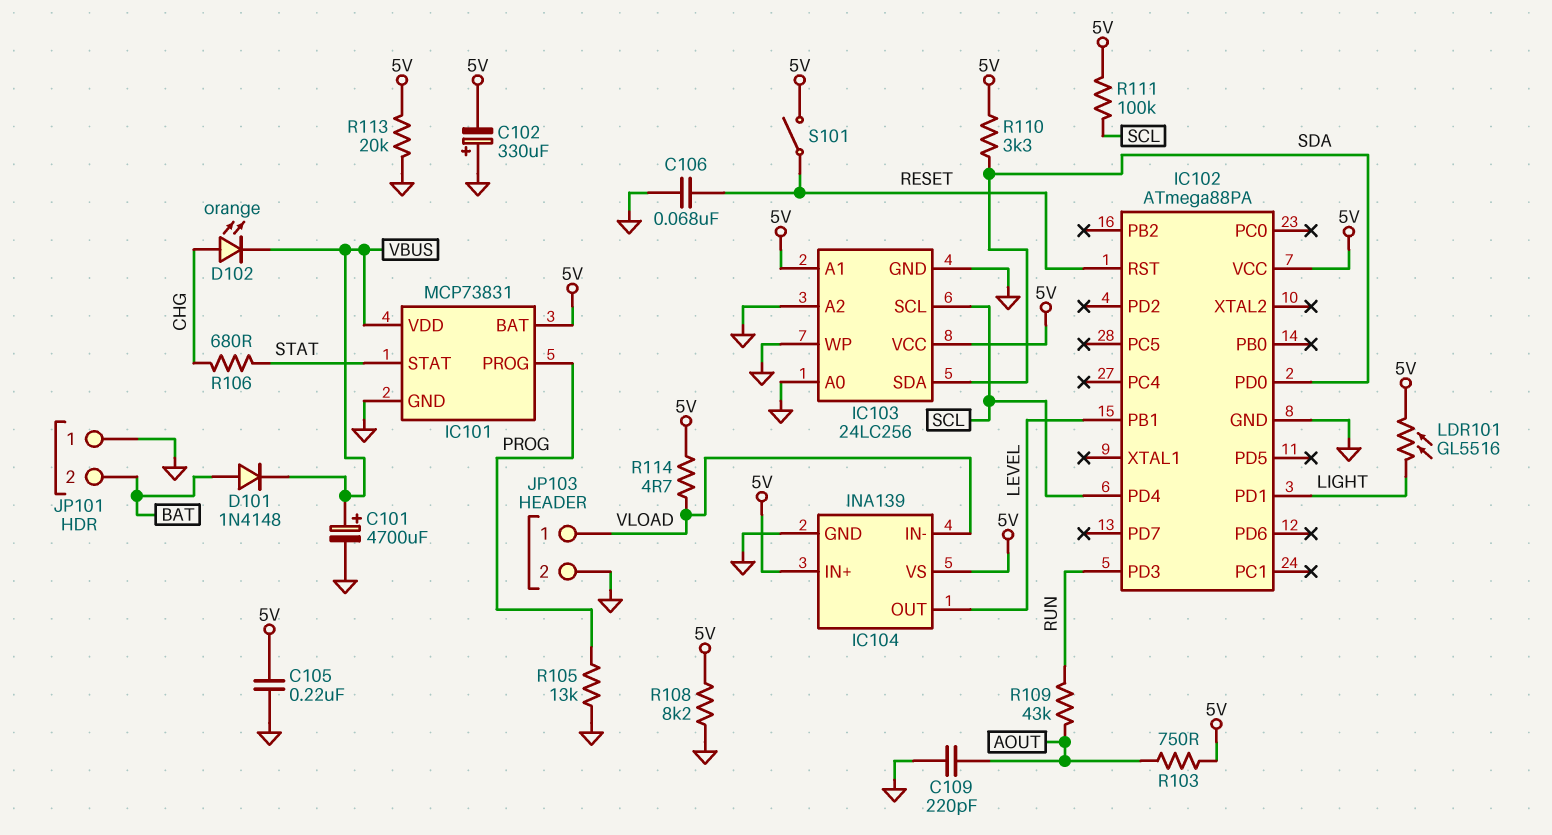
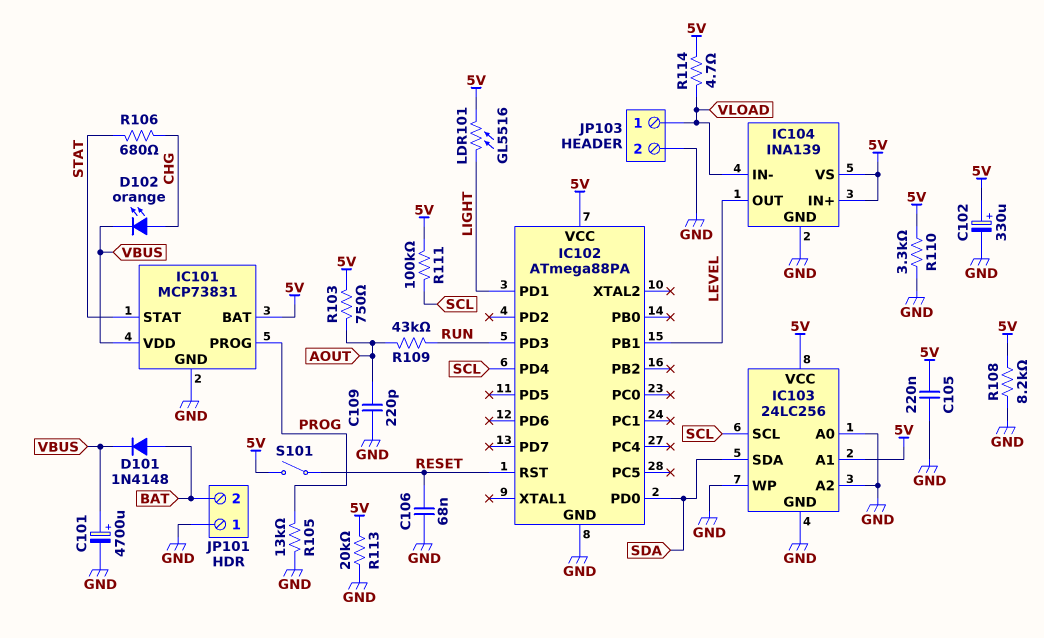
C102: 330uF (plus GND, minus 5V) -> 330uF (plus 5V, minus GND)
R110: 3.3k (5V, SDA) -> 3.3k (5V, GND)

